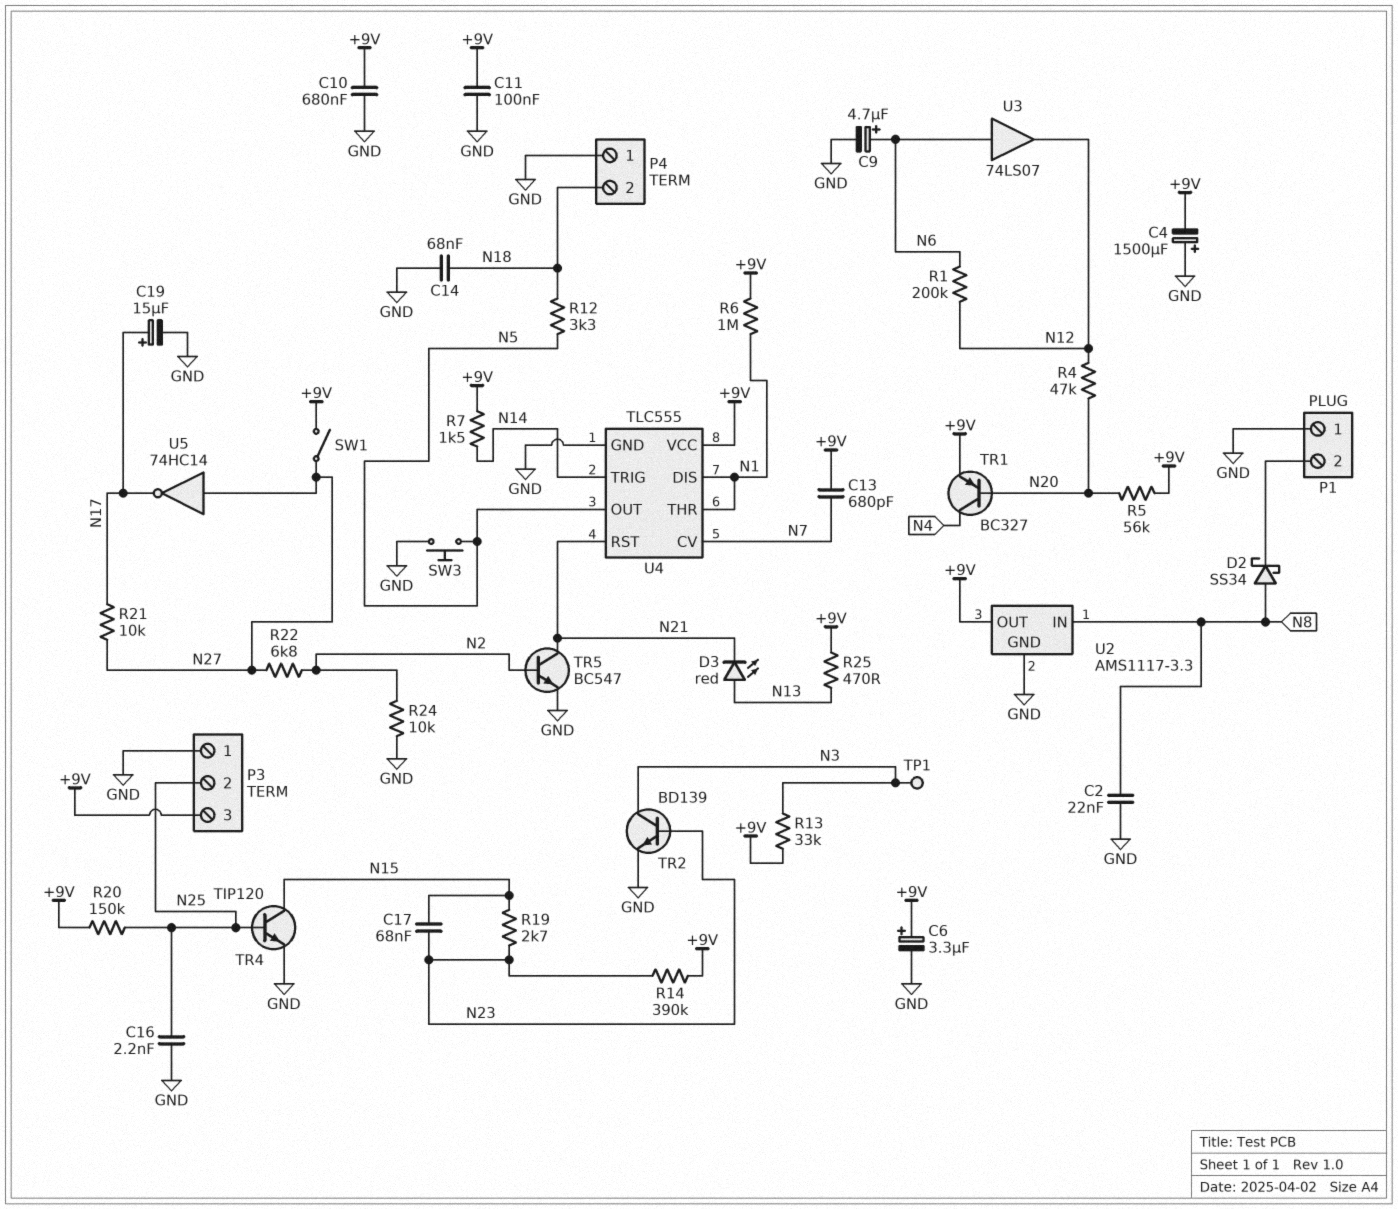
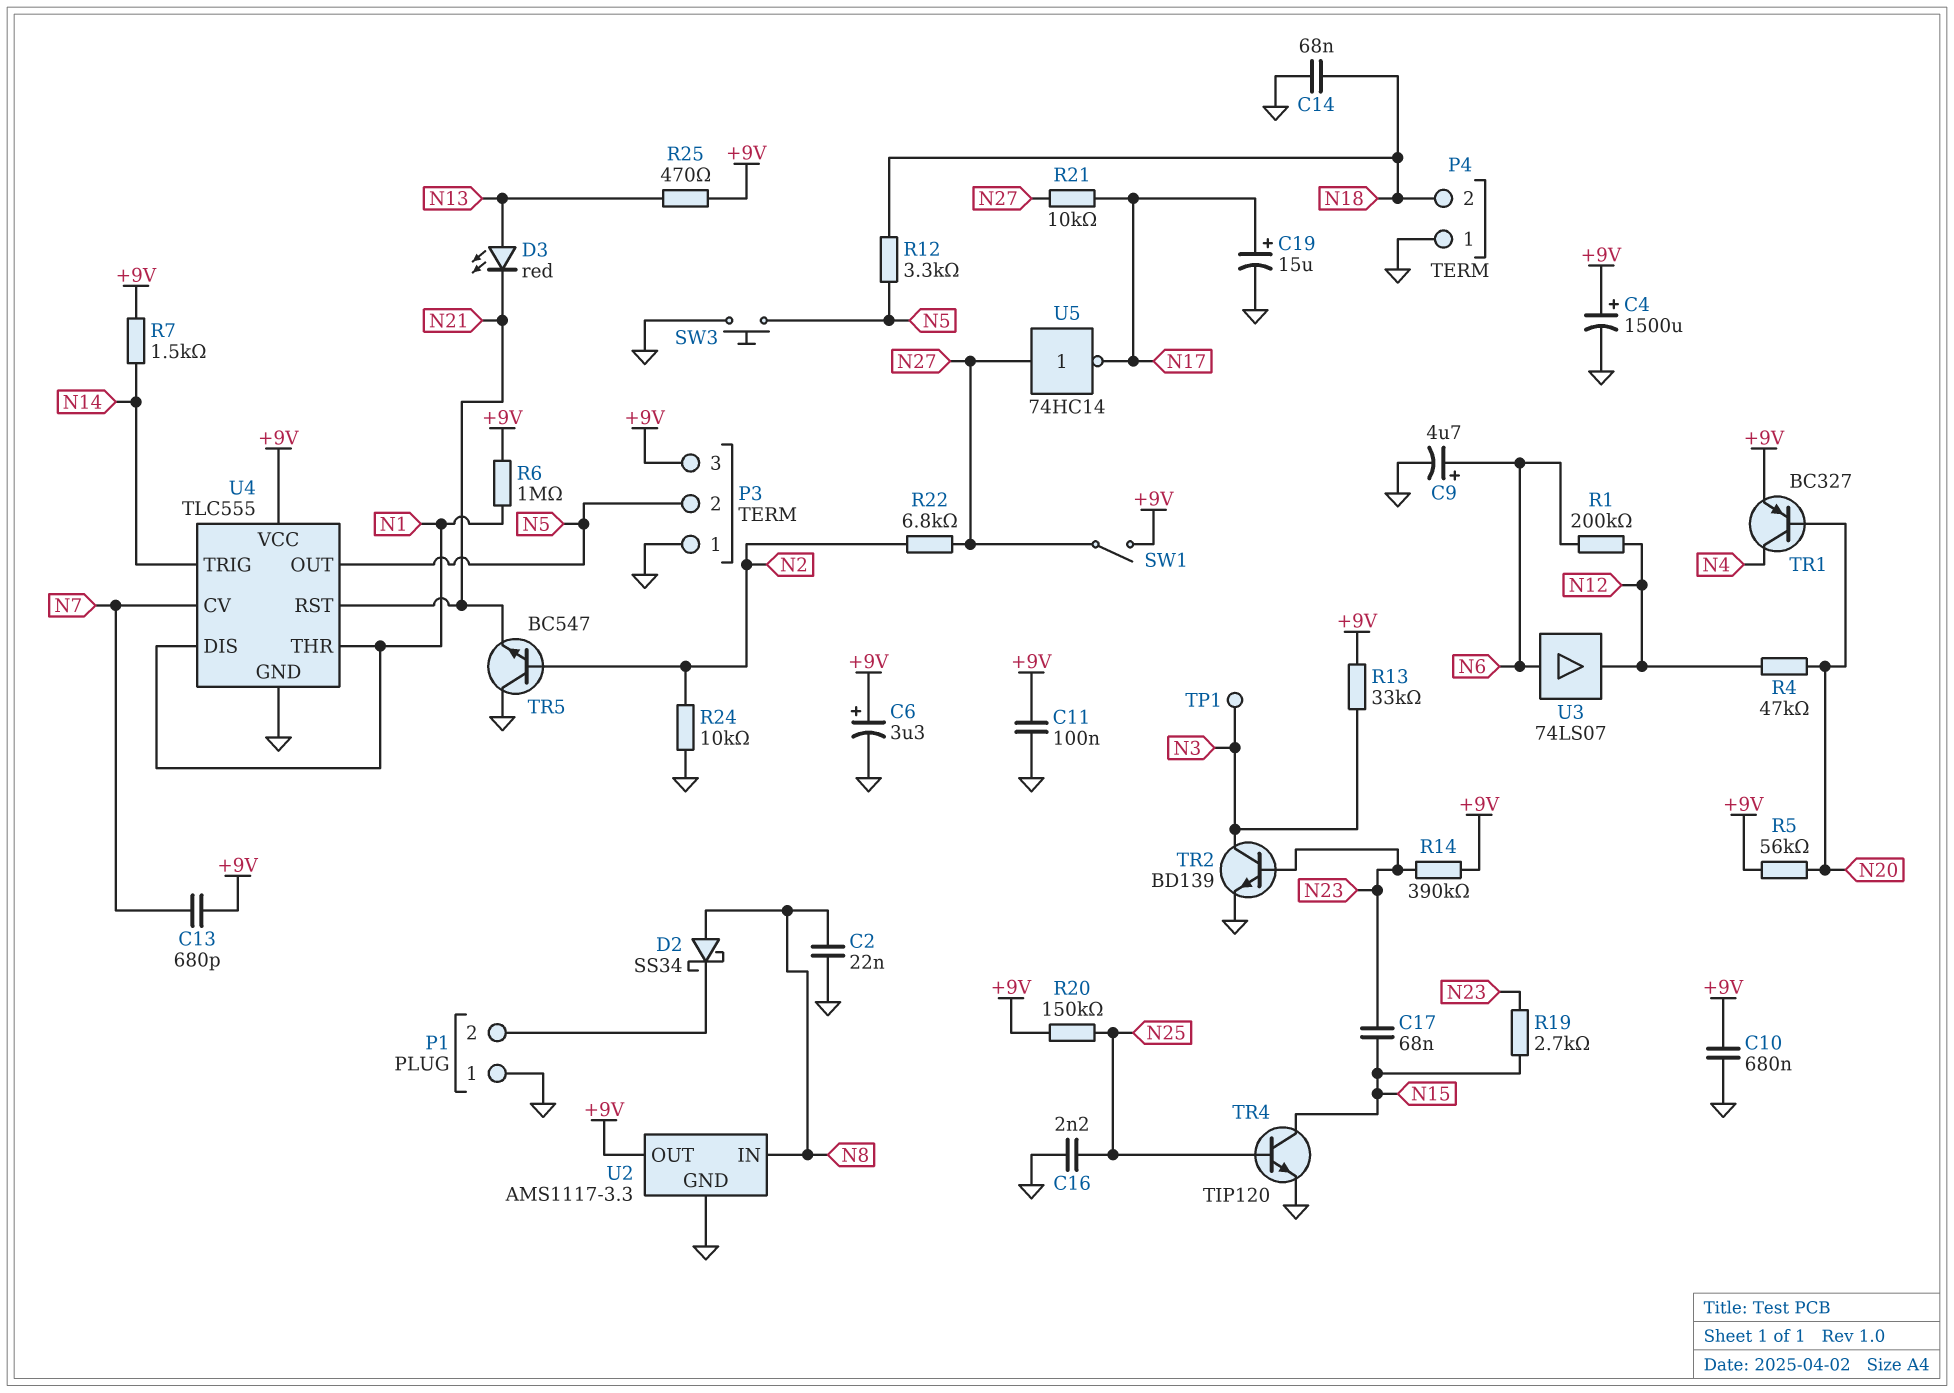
C4: 1500uF (plus GND, minus +9V) -> 1500uF (plus +9V, minus GND)
P3 pin 2: N25 -> N5
TR5: NPN BC547 (B N2, C N21, E GND) -> NPN BC547 (B N2, C GND, E N21)

